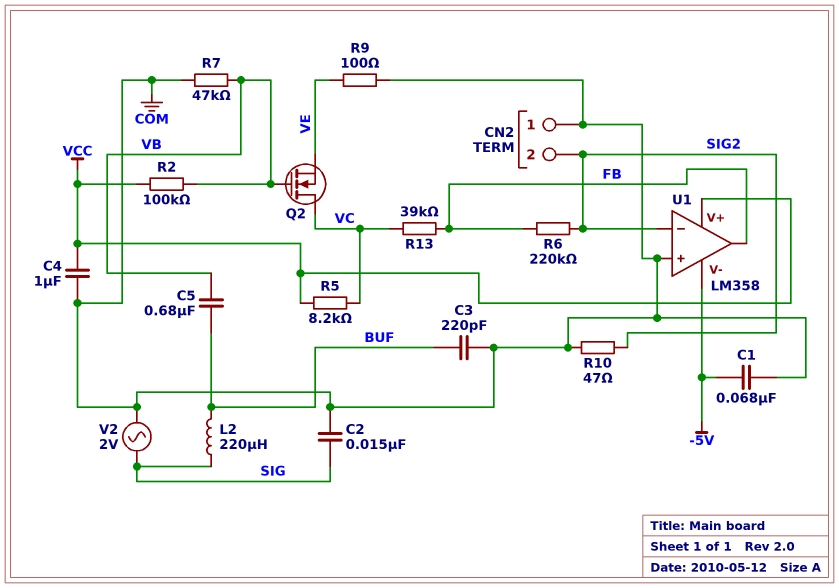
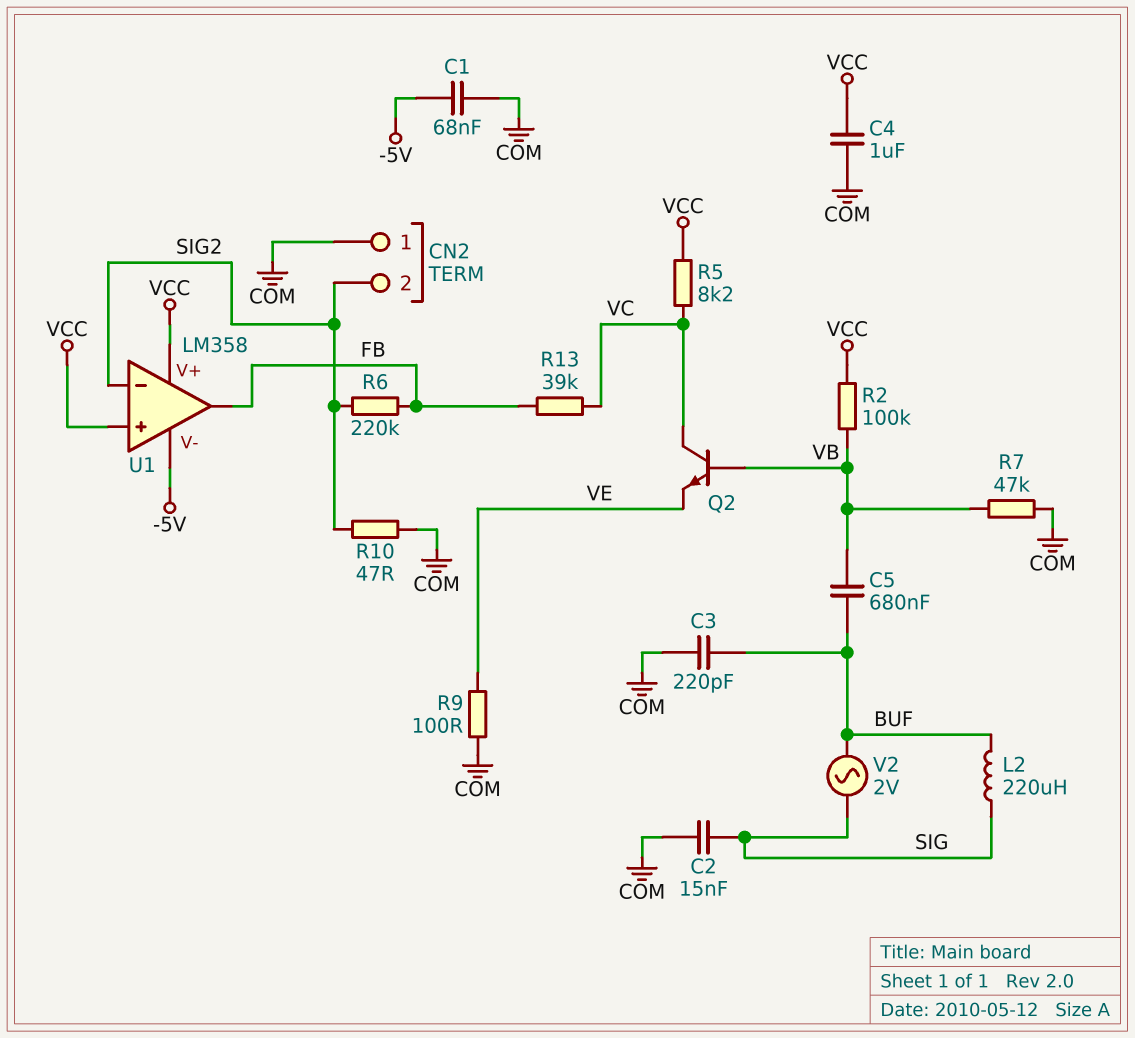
Q2: NMOS (G VB, D VC, S VE) -> NPN (B VB, C VC, E VE)
U1 pin in+: COM -> VCC
V2: AC 2V (COM, SIG) -> AC 2V (BUF, SIG)

